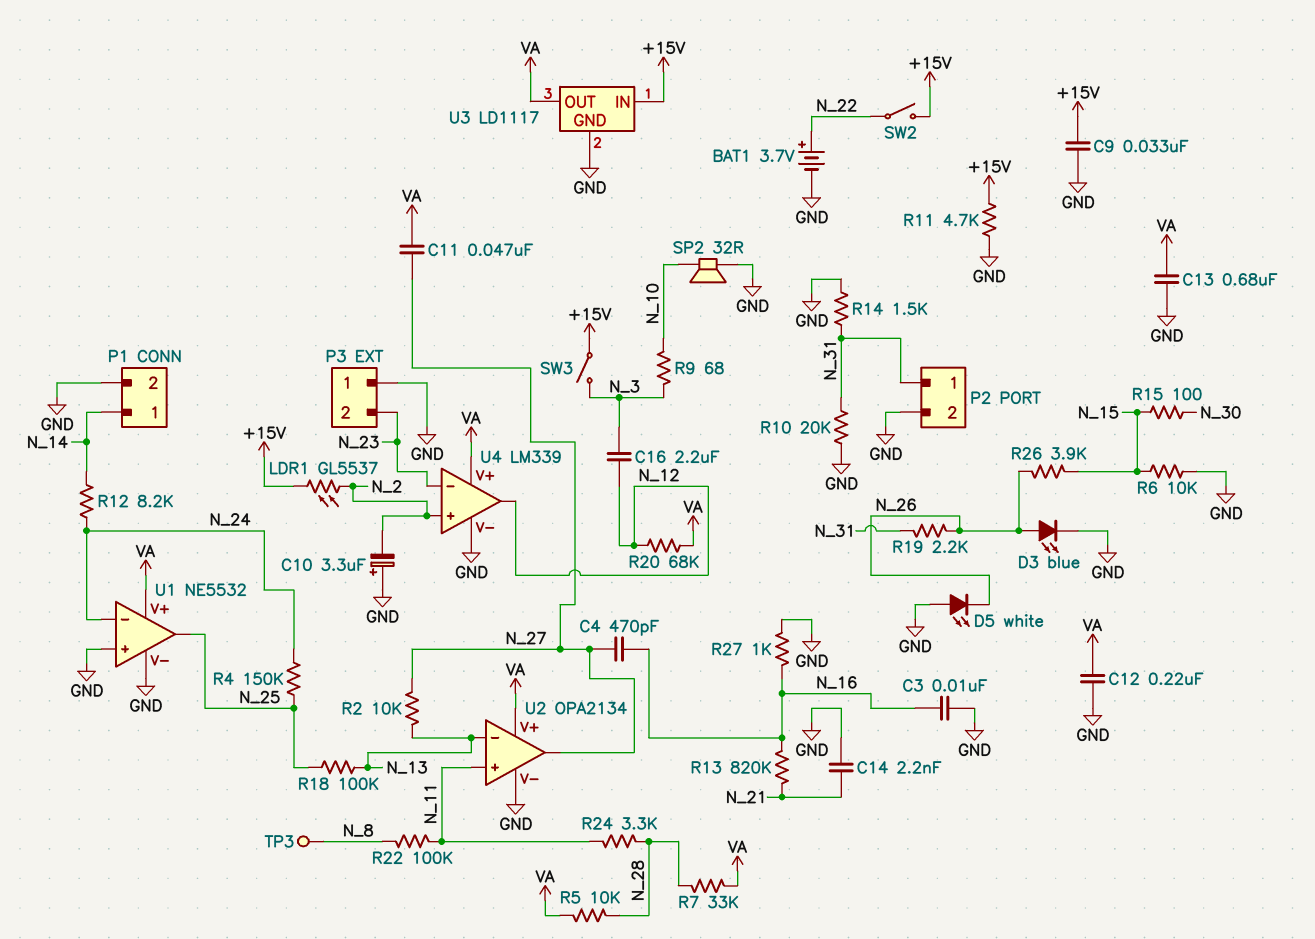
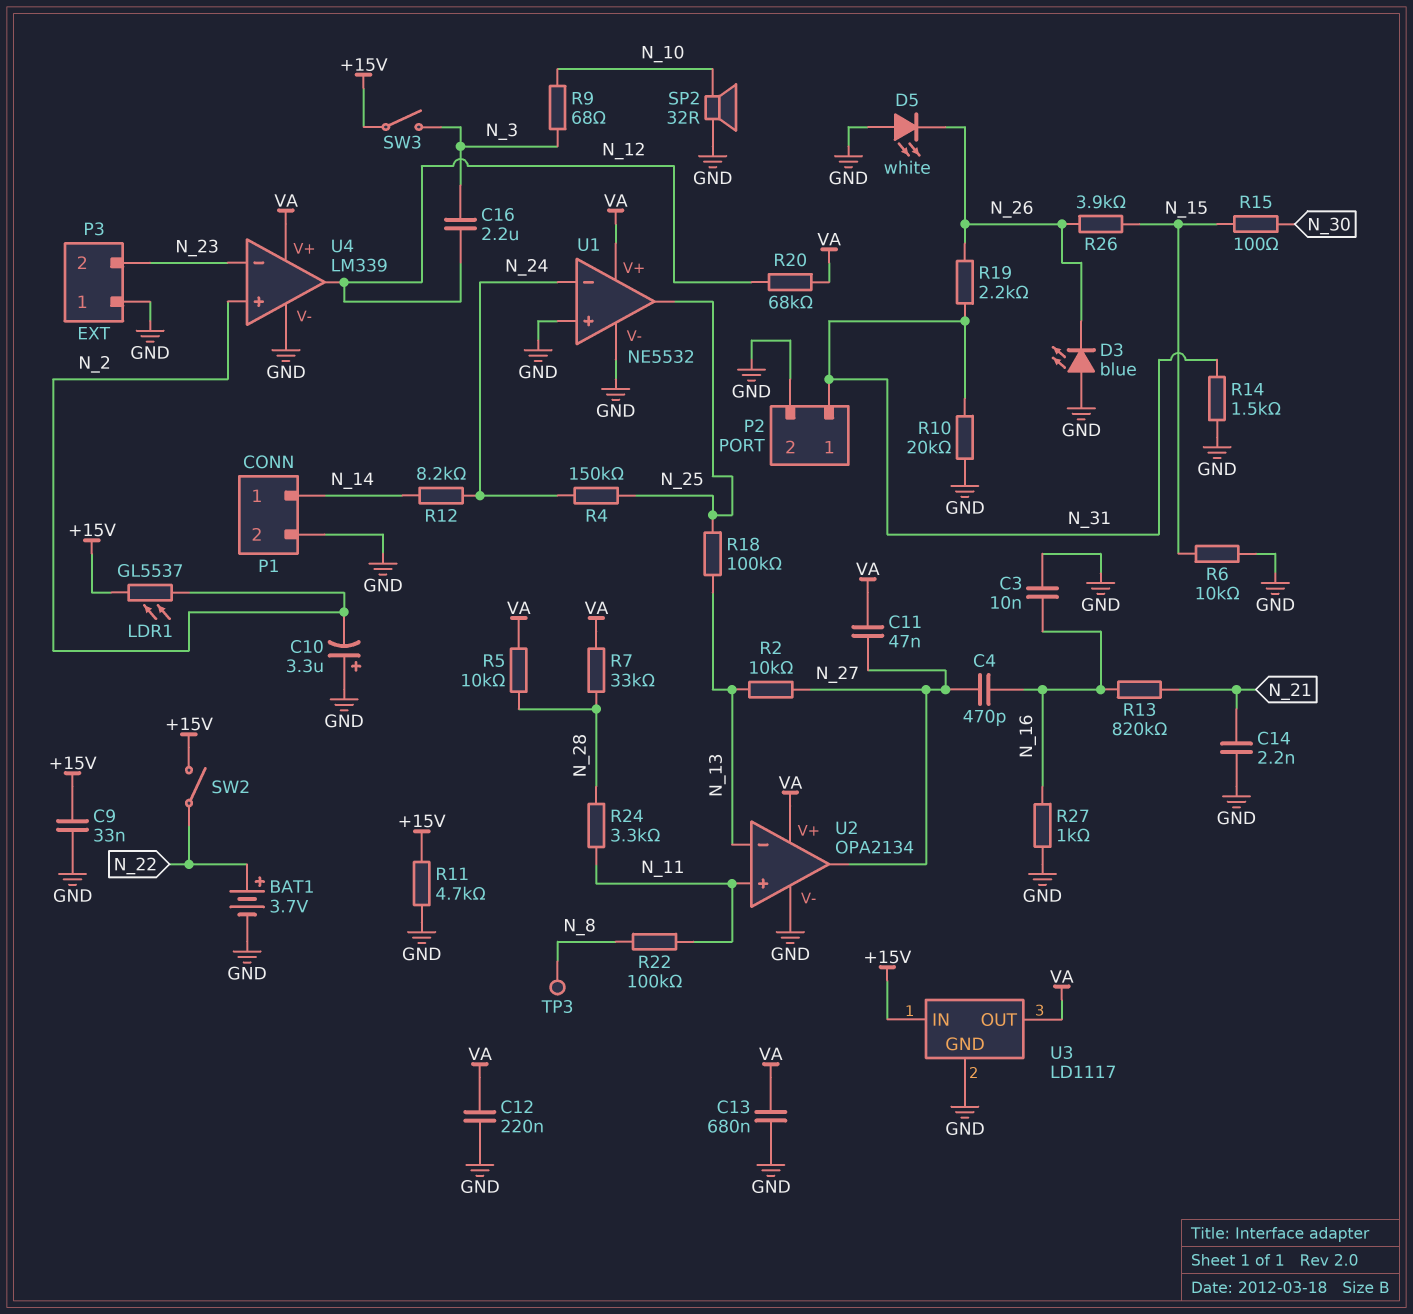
D3: LED blue (A N_26, K GND) -> LED blue (A GND, K N_26)

